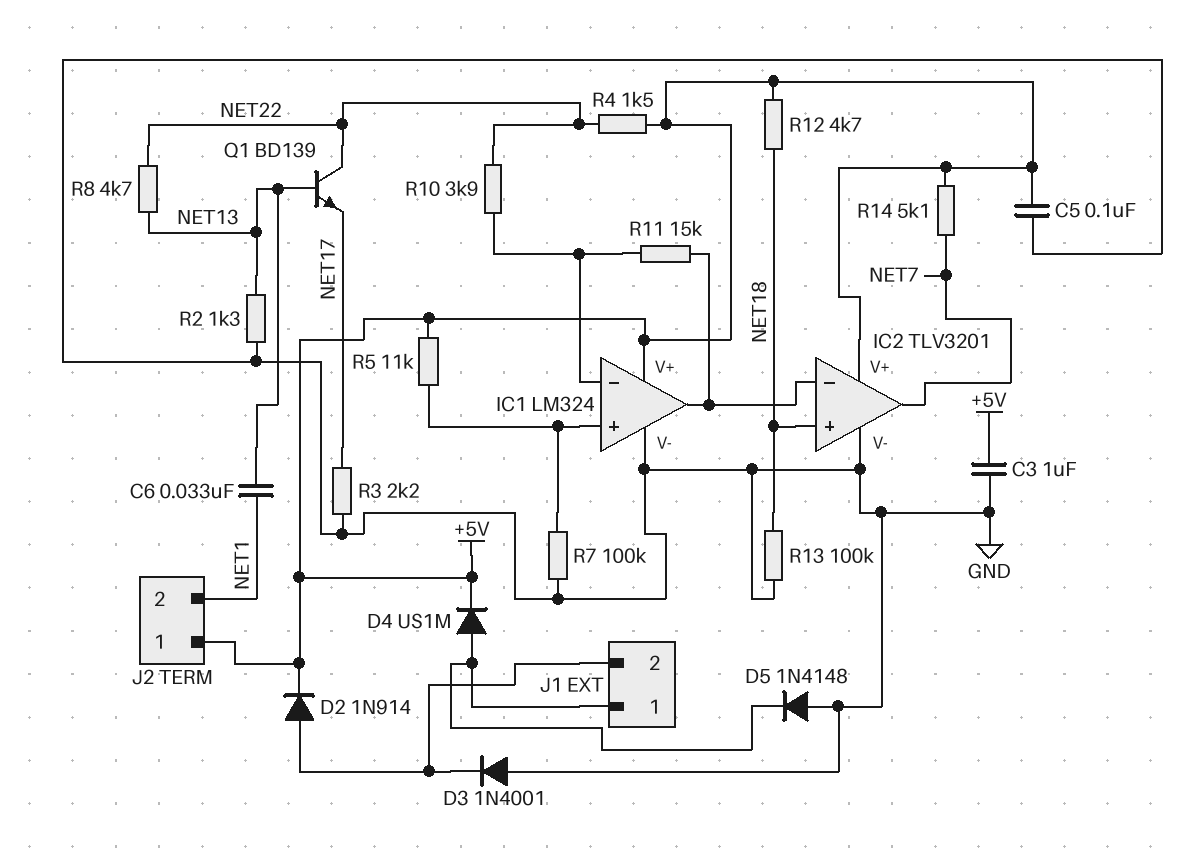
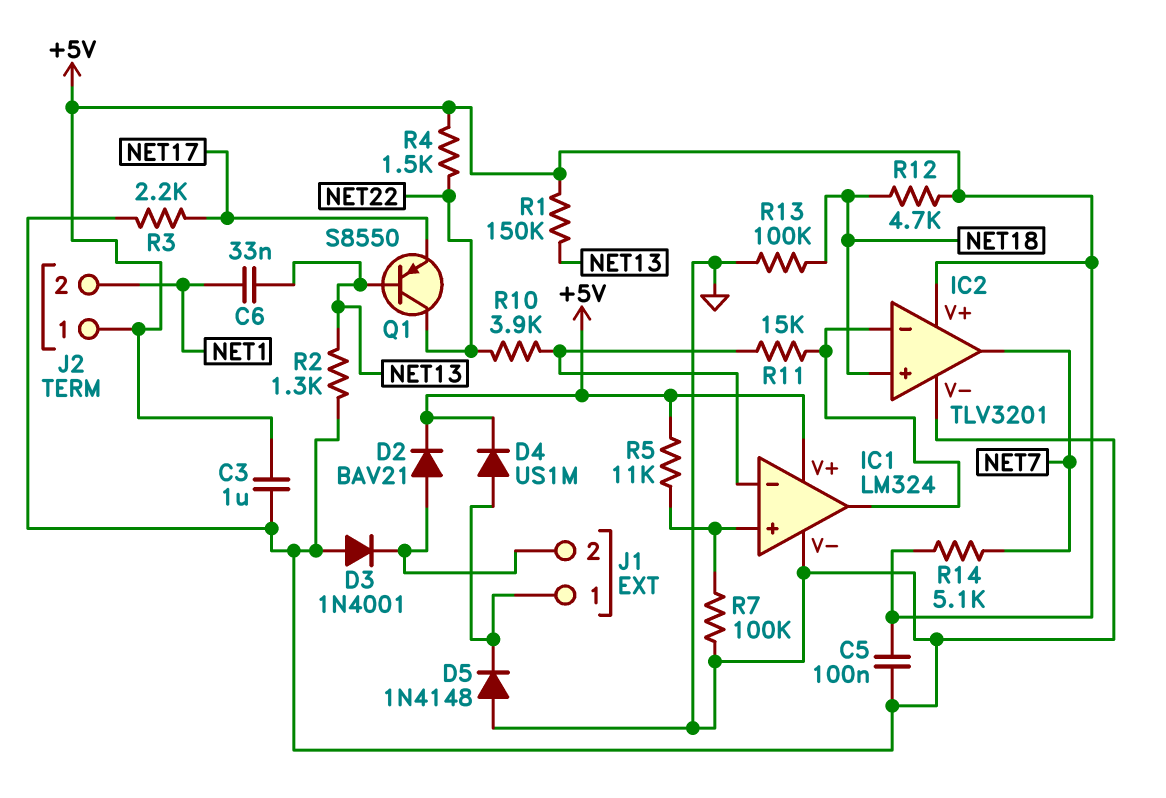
D2: diode 1N914 (A J1/2, K +5V) -> diode BAV21 (A J1/2, K +5V)
Q1: NPN BD139 (B NET13, C NET22, E NET17) -> PNP S8550 (B NET13, C NET22, E NET17)
R1: none -> 150k (+5V, NET13)
R8: 4.7k (NET13, NET22) -> none

